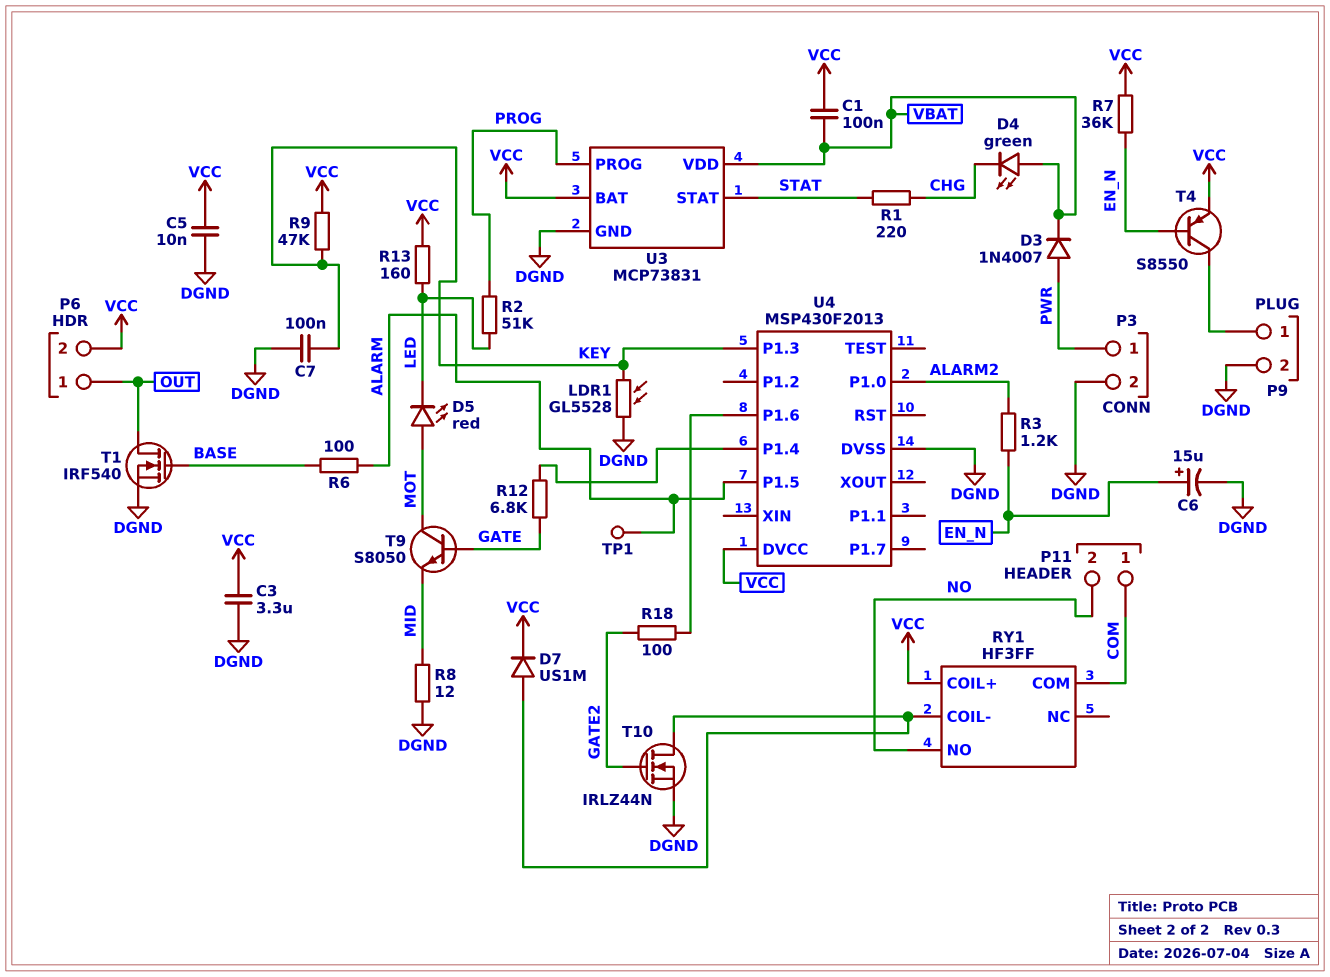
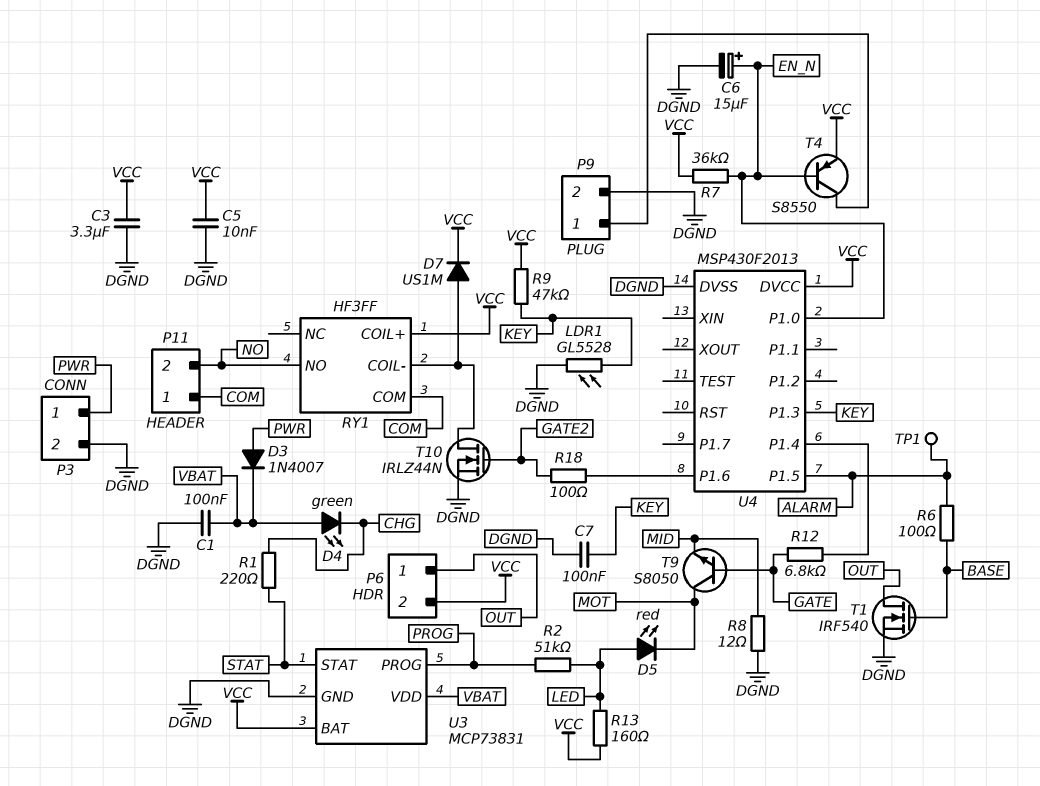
C1: 100nF (VBAT, VCC) -> 100nF (DGND, VBAT)
D5: LED red (A MOT, K LED) -> LED red (A LED, K MOT)
R3: 1.2k (ALARM2, EN_N) -> none
U4 pin P1.0: ALARM2 -> EN_N

